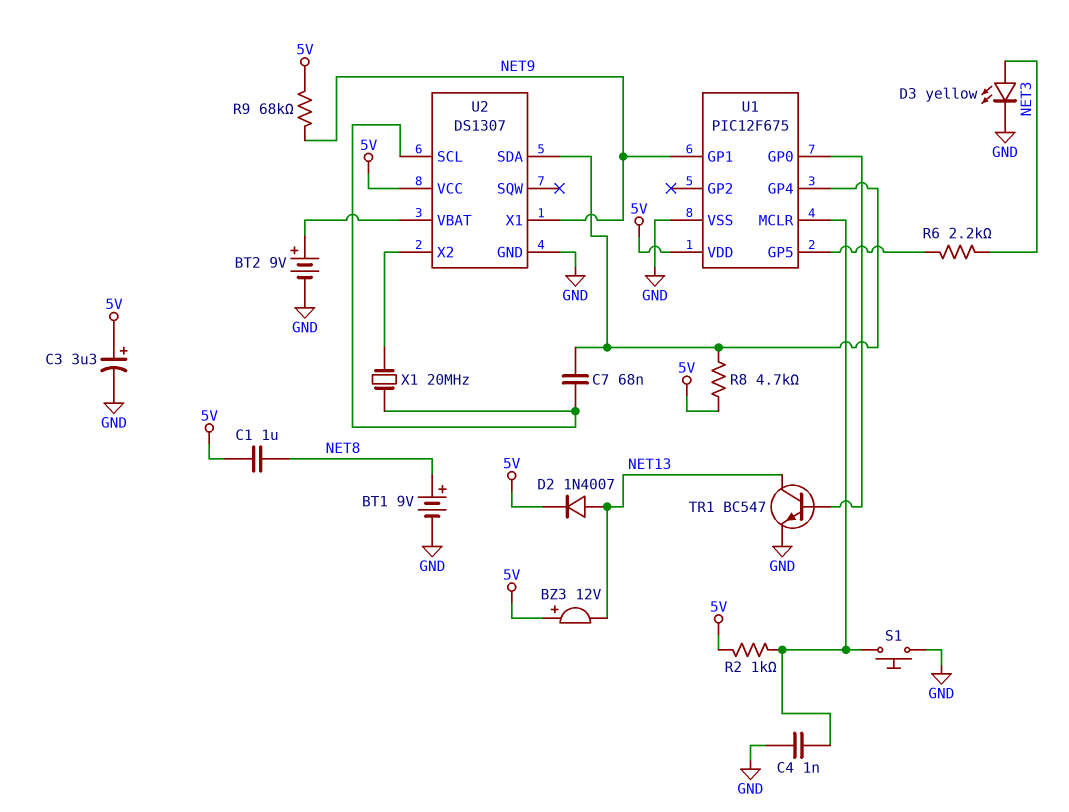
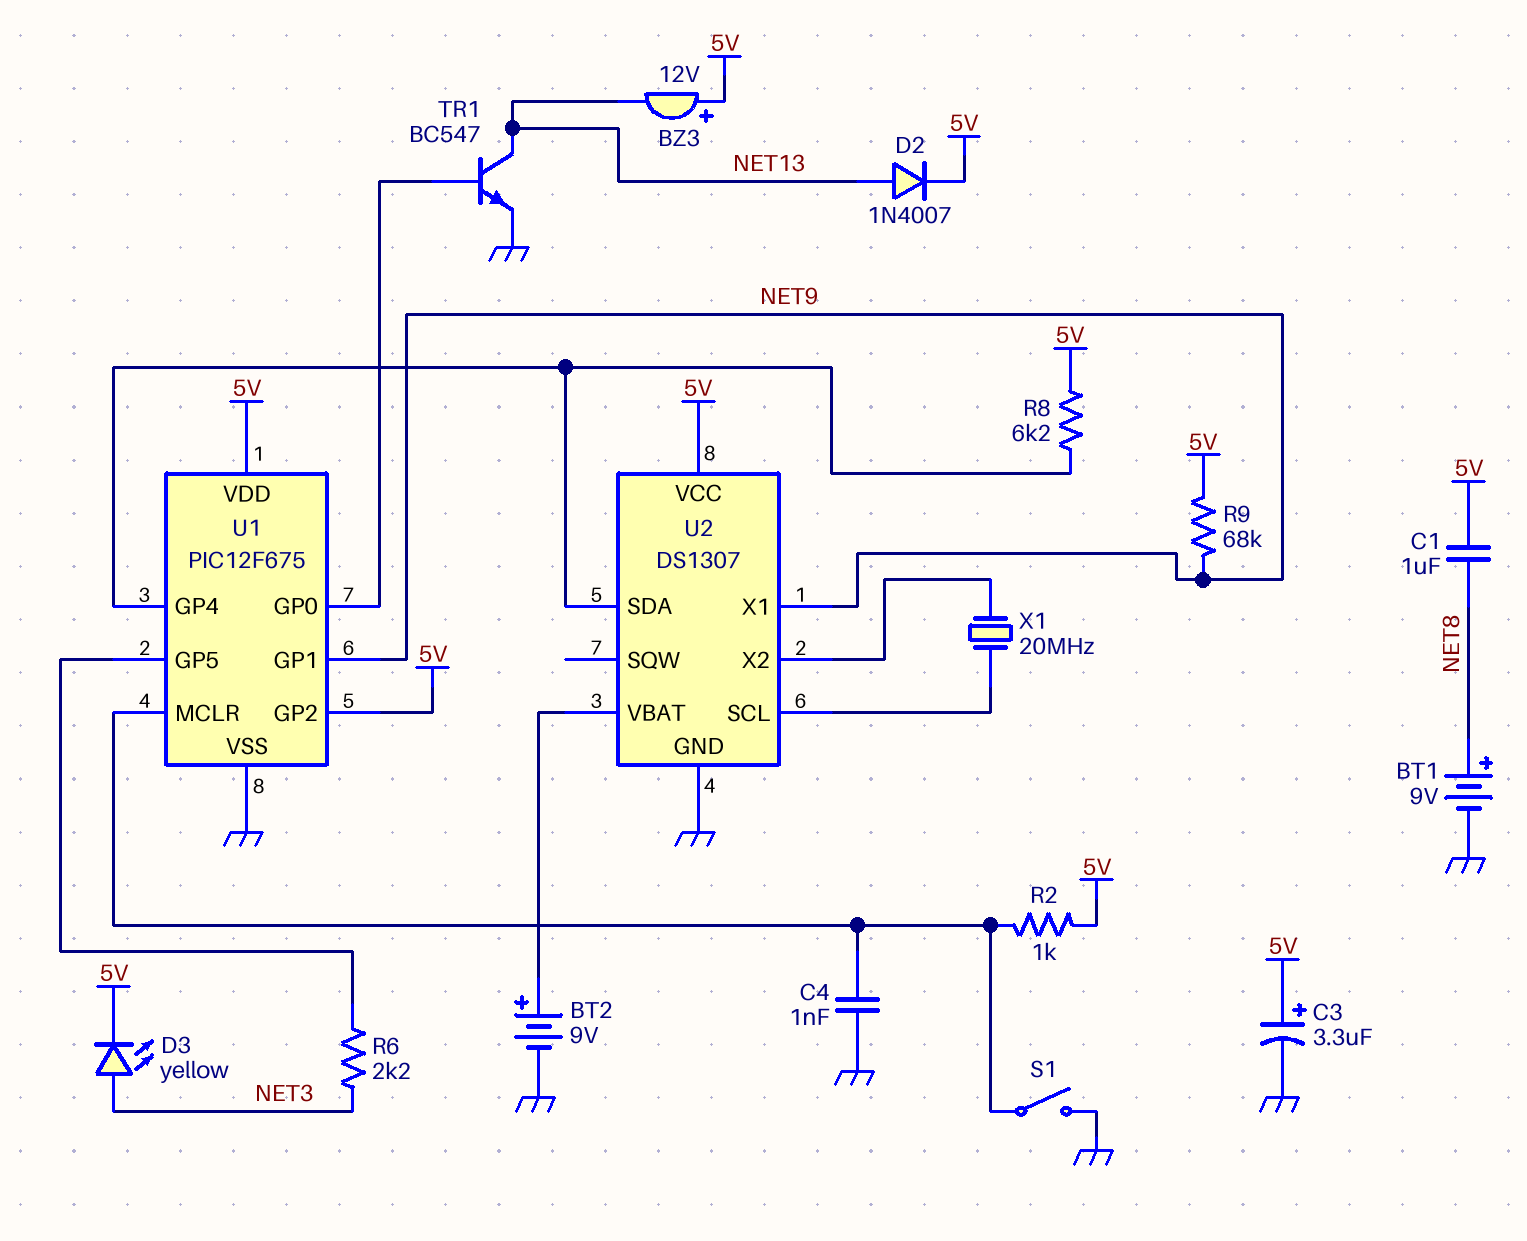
C7: 68nF (U1/GP4, U2/SCL) -> none
D3: LED yellow (A NET3, K GND) -> LED yellow (A NET3, K 5V)
R8: 4.7k (5V, U1/GP4) -> 6.2k (5V, U1/GP4)
S1: button (GND, U1/MCLR) -> switch (GND, U1/MCLR)
U1 pin GP2: none -> 5V

